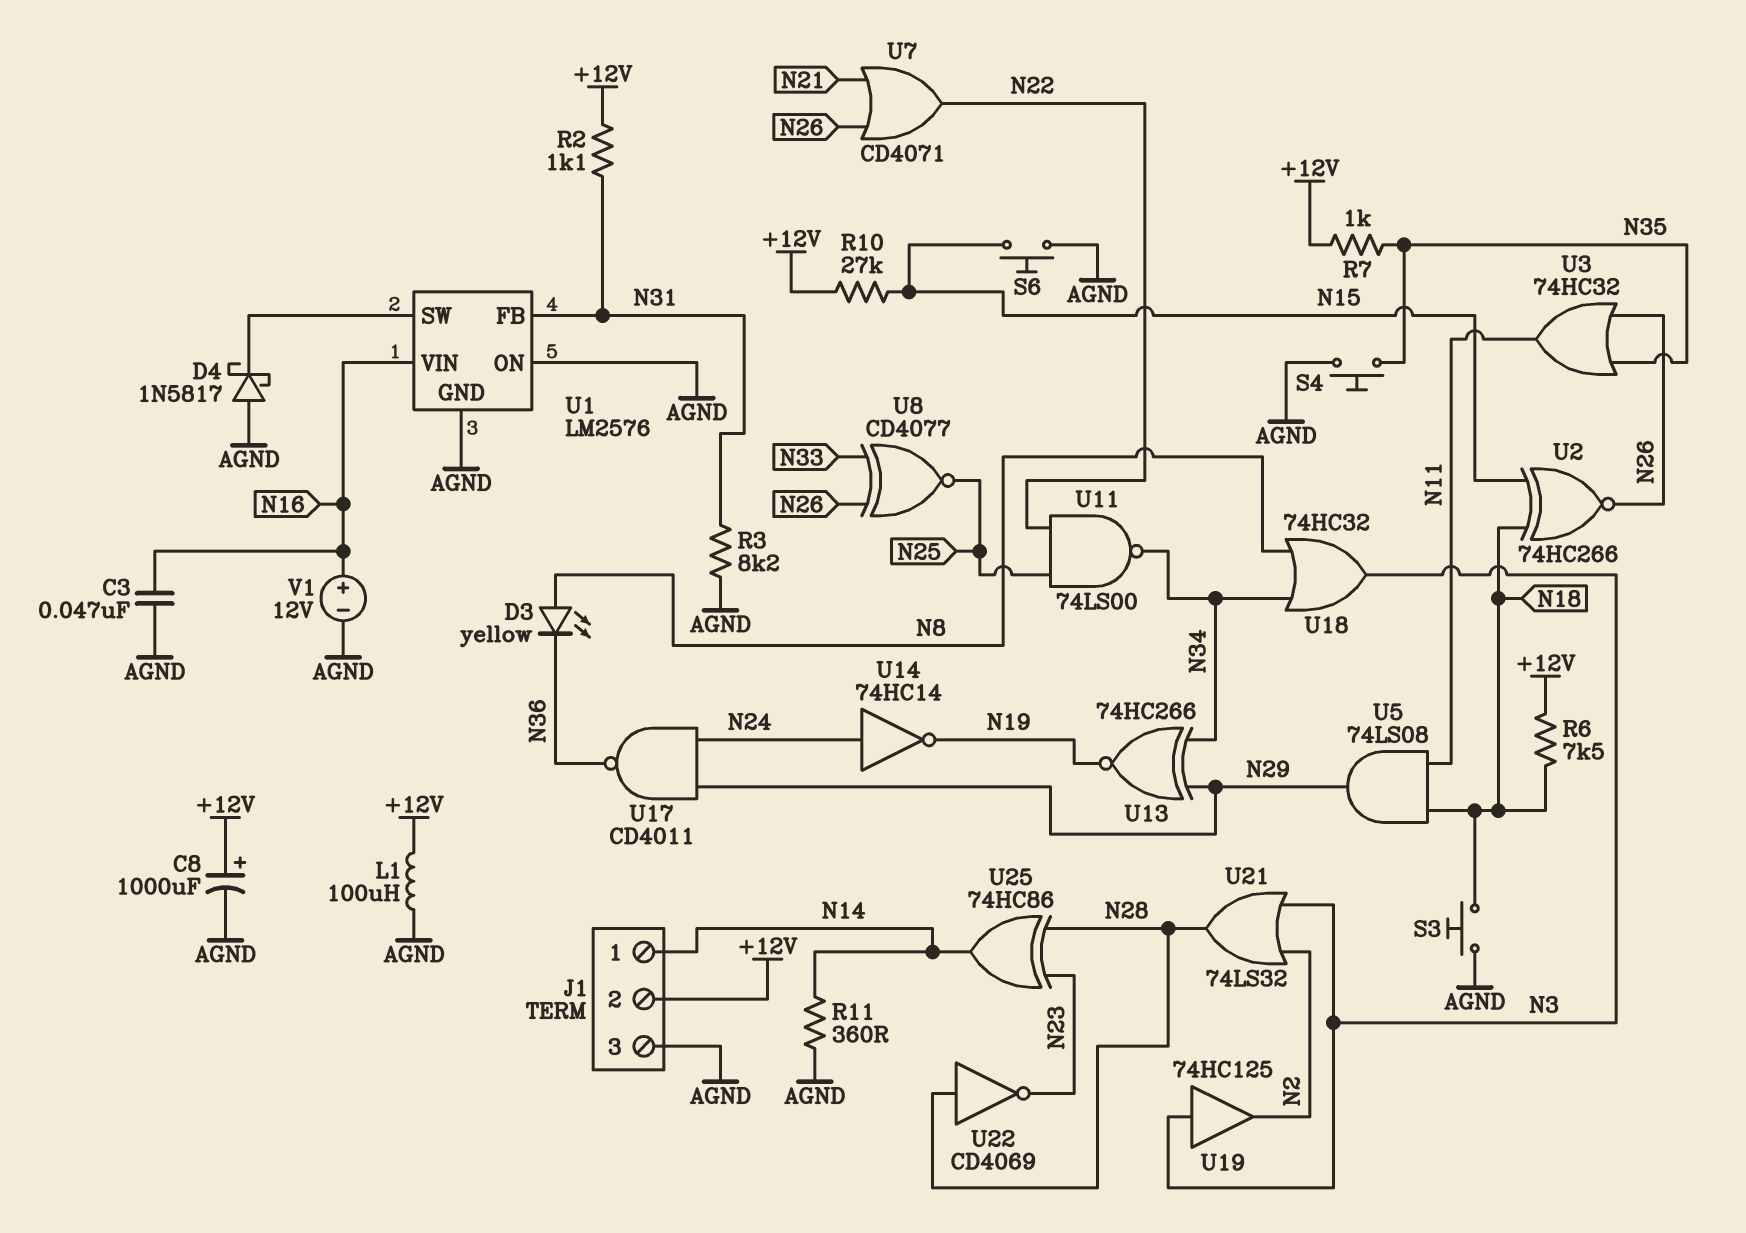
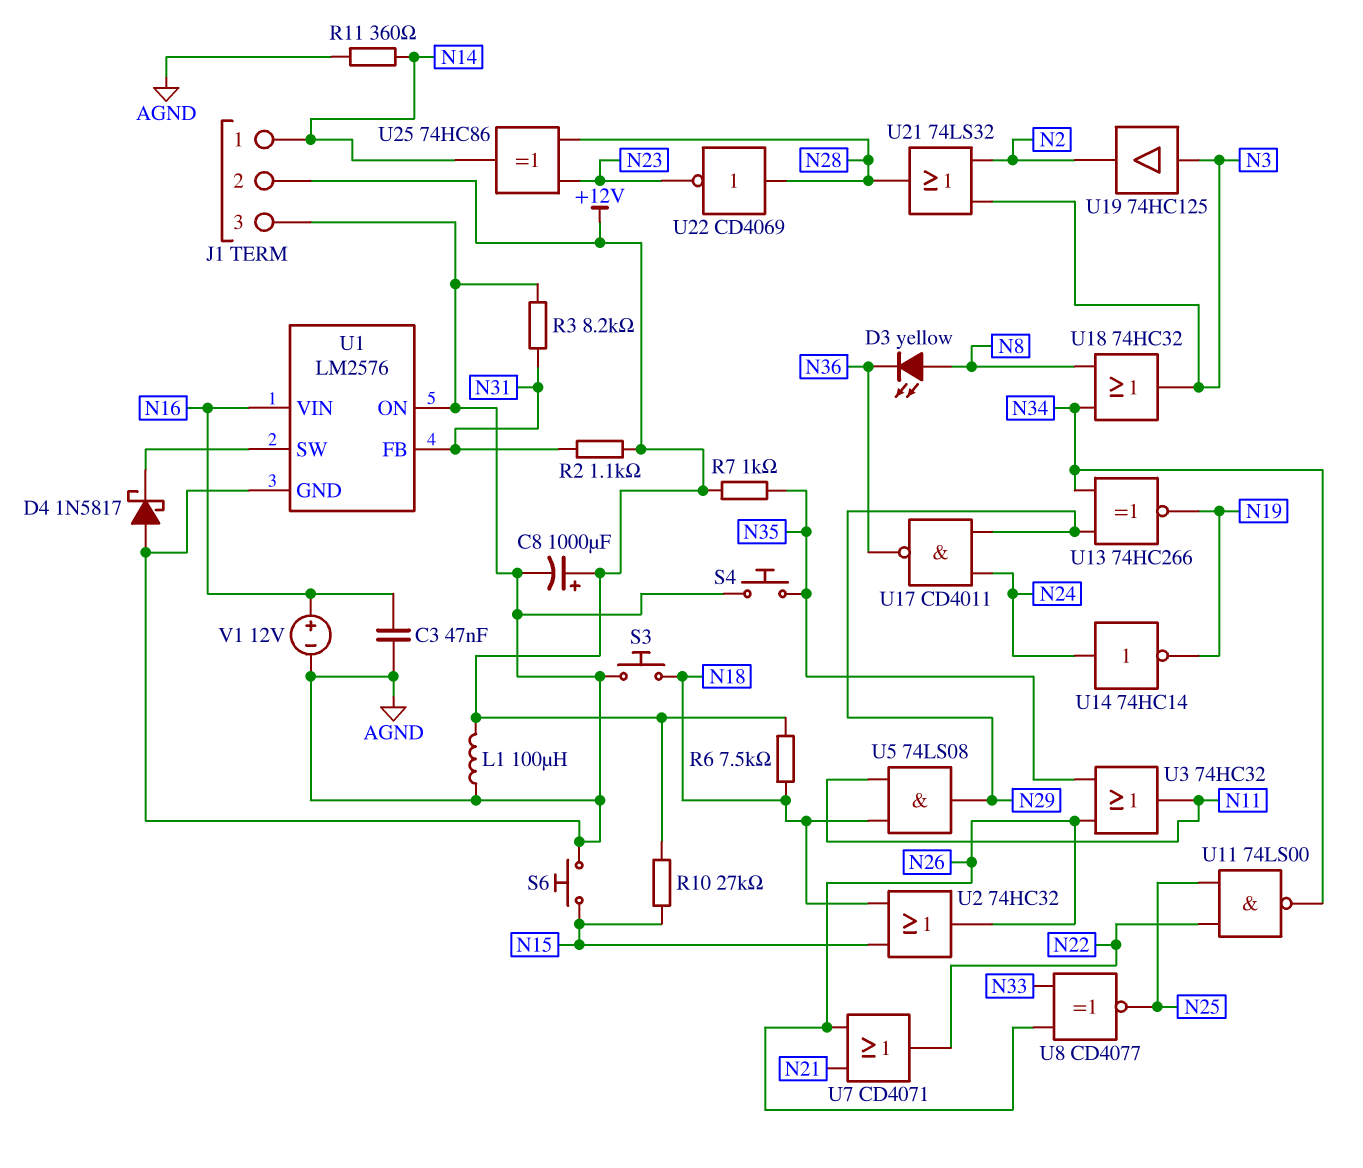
U2: XNOR 74HC266 (in N15, in N18, out N26) -> OR 74HC32 (in N15, in N18, out N26)

